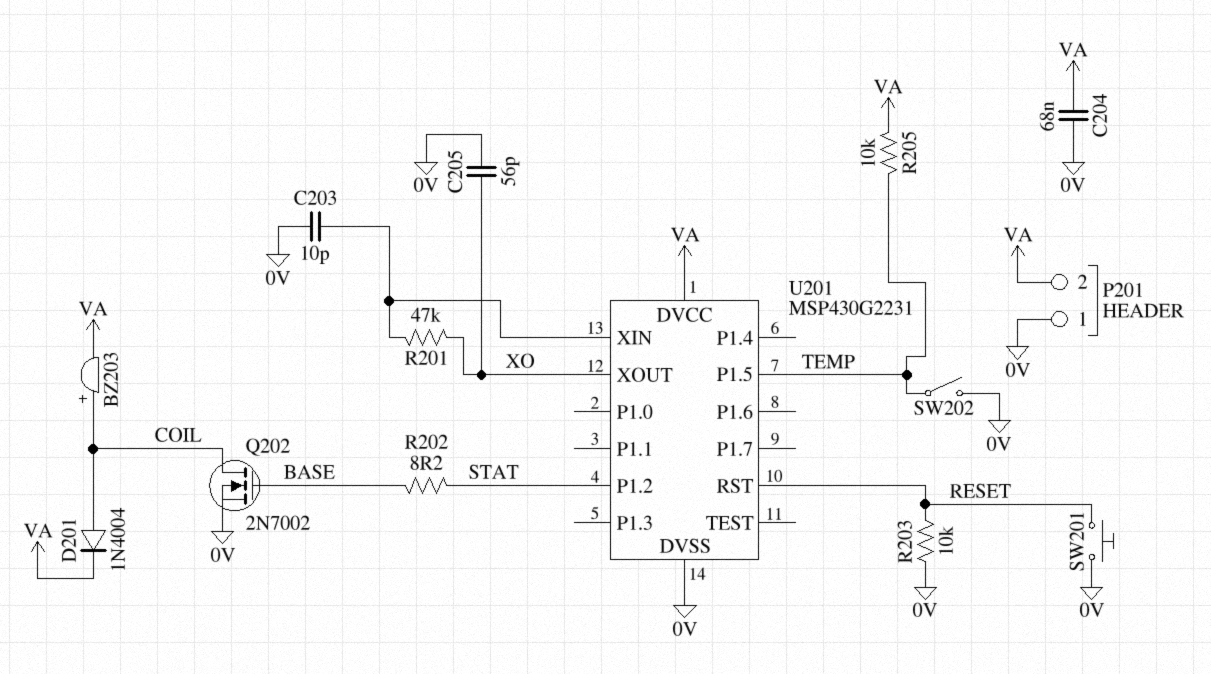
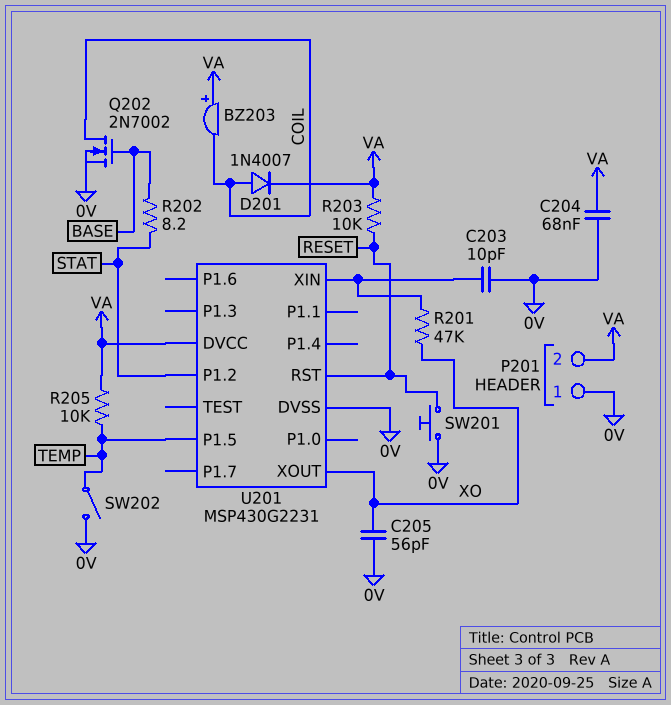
BZ203: buzzer (plus COIL, minus VA) -> buzzer (plus VA, minus COIL)
D201: diode 1N4004 (A COIL, K VA) -> diode 1N4007 (A COIL, K VA)
R203: 10k (0V, RESET) -> 10k (RESET, VA)

